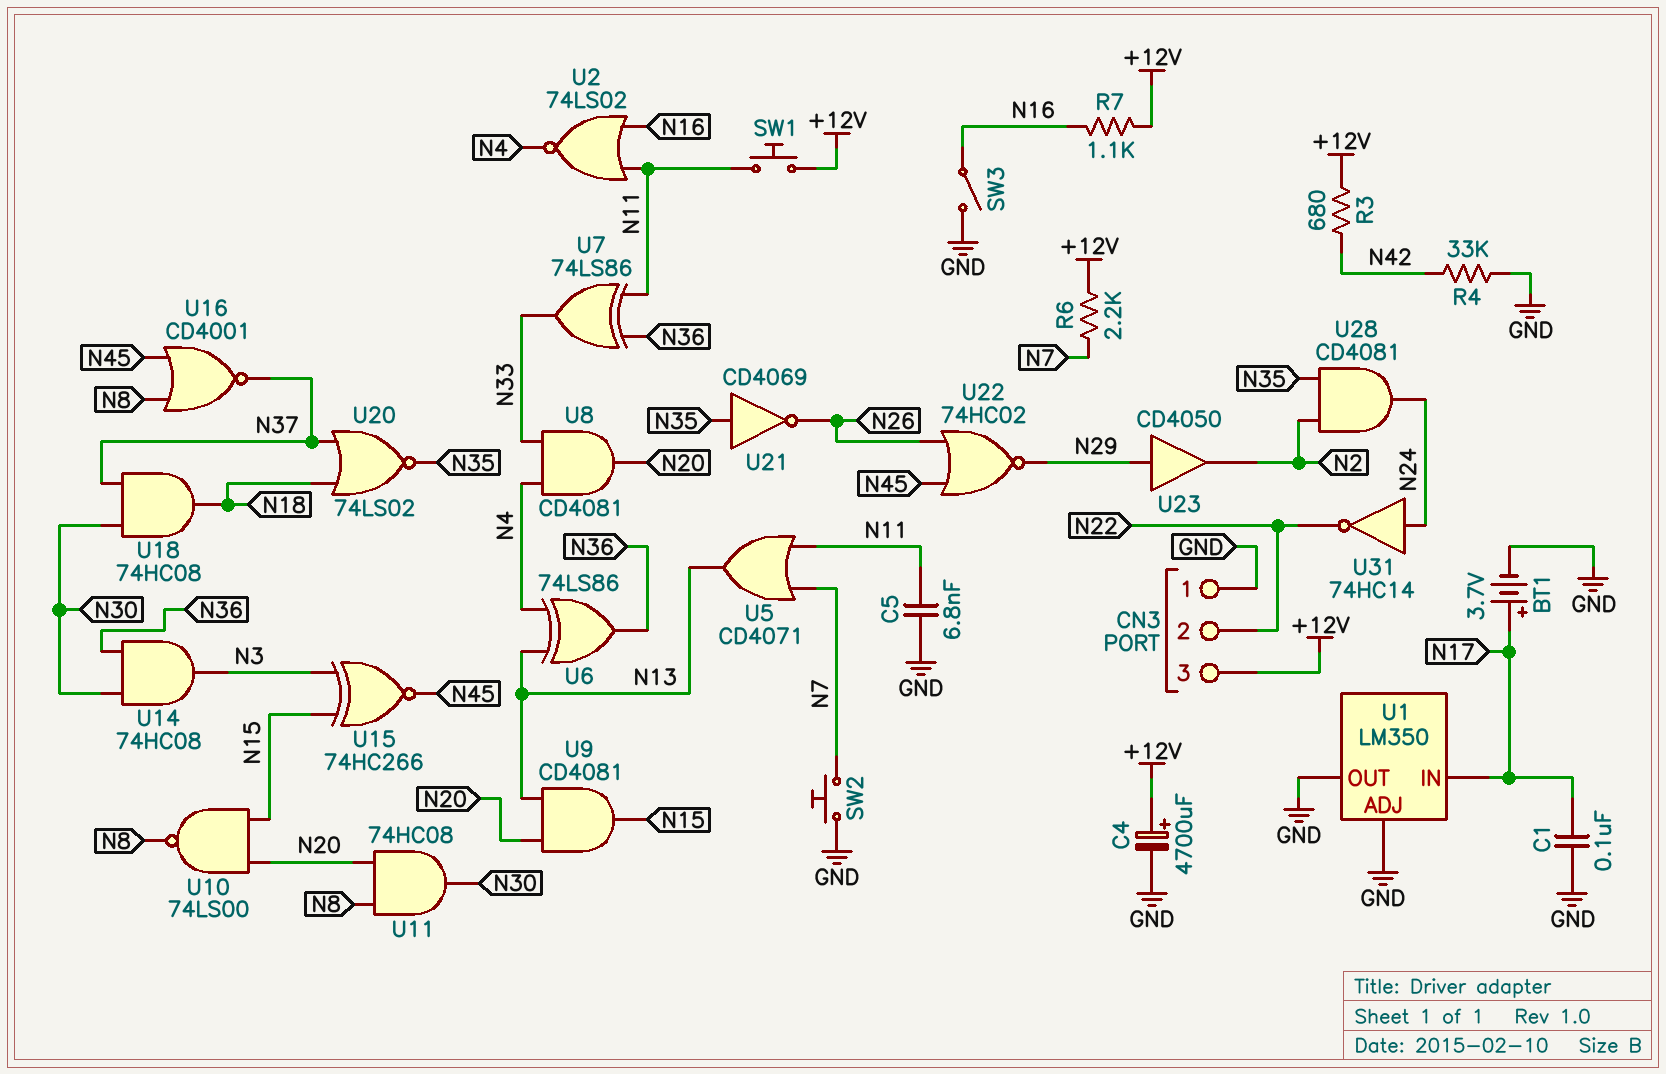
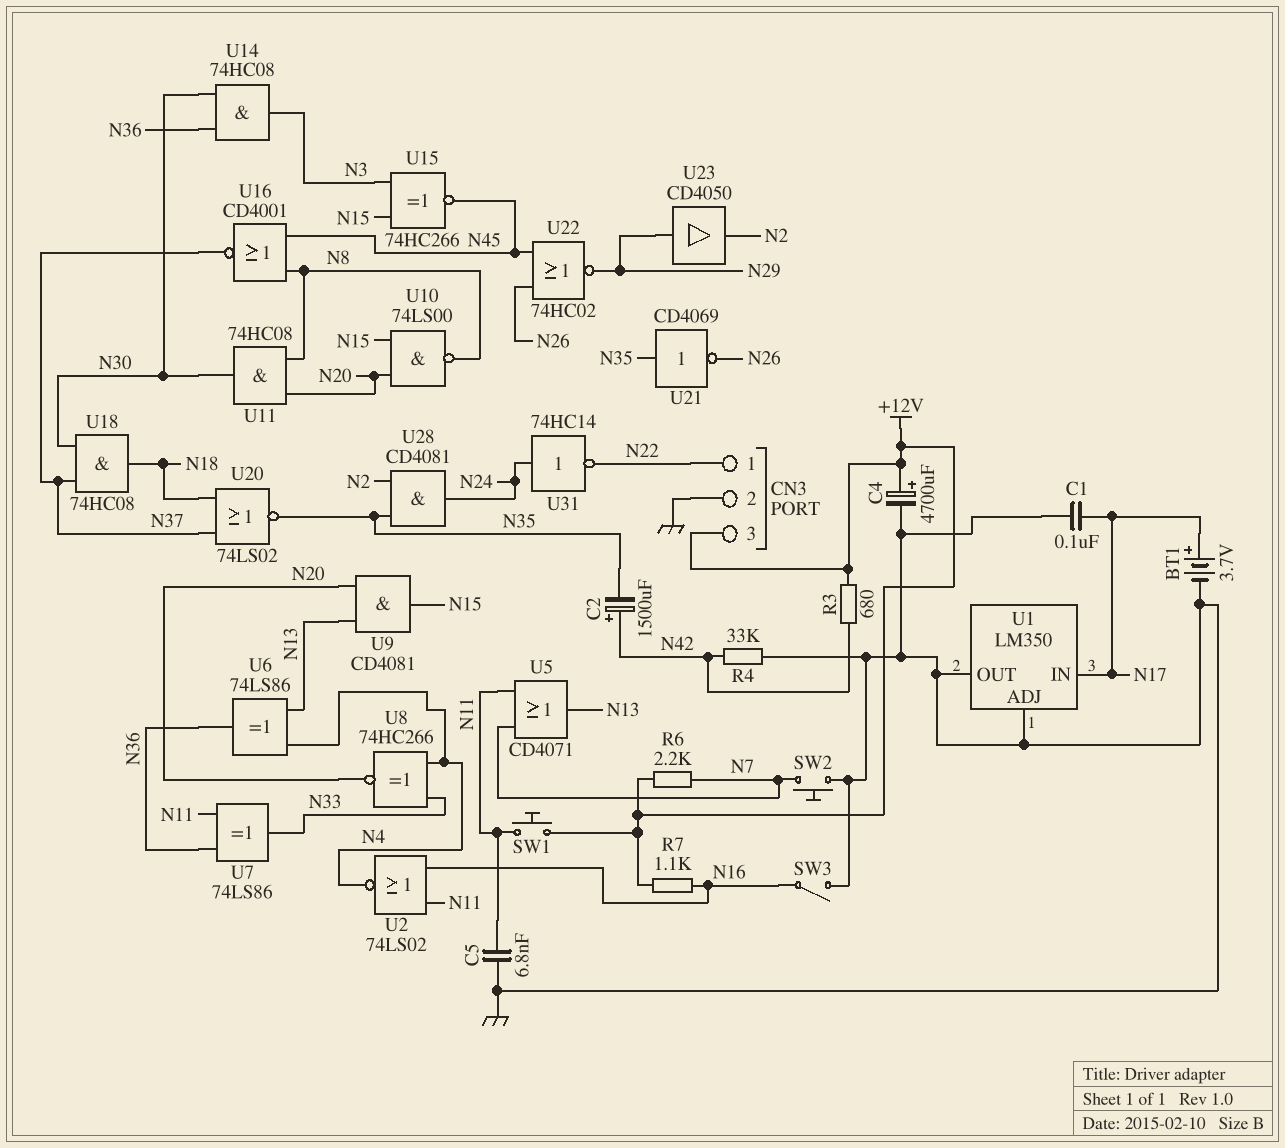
C2: none -> 1500uF (plus N42, minus N35)
CN3 pin 1: GND -> N22
CN3 pin 2: N22 -> GND
U8: AND CD4081 (in N4, in N33, out N20) -> XNOR 74HC266 (in N4, in N33, out N20)

